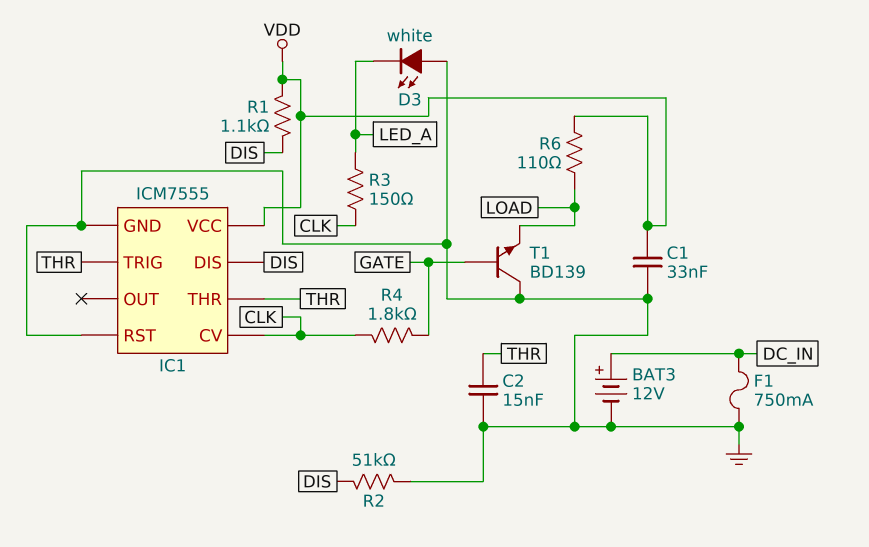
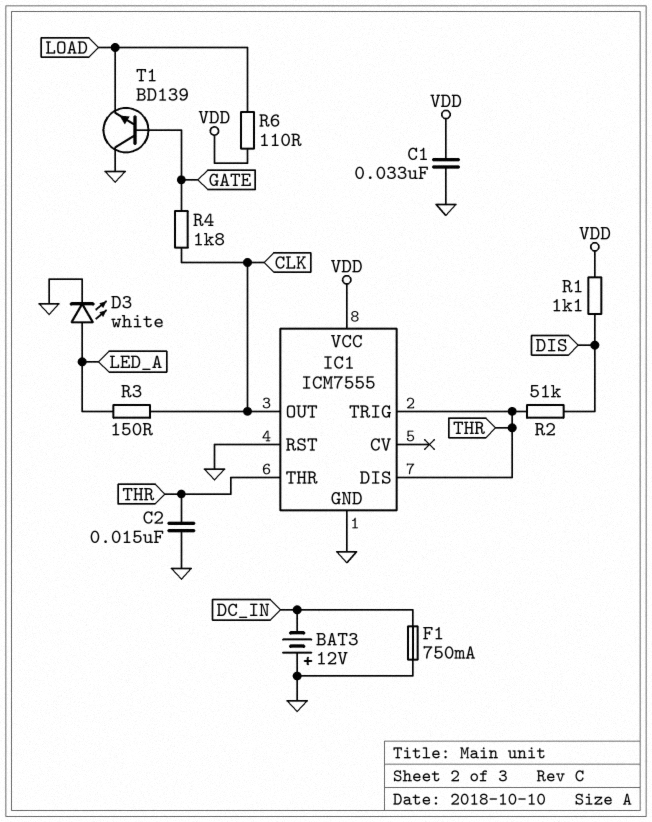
BAT3: 12V (plus DC_IN, minus GND) -> 12V (plus GND, minus DC_IN)
D3: LED white (A GND, K LED_A) -> LED white (A LED_A, K GND)
IC1 pin CV: CLK -> none
IC1 pin DIS: DIS -> THR
IC1 pin OUT: none -> CLK
R2: 51k (DIS, GND) -> 51k (DIS, THR)

